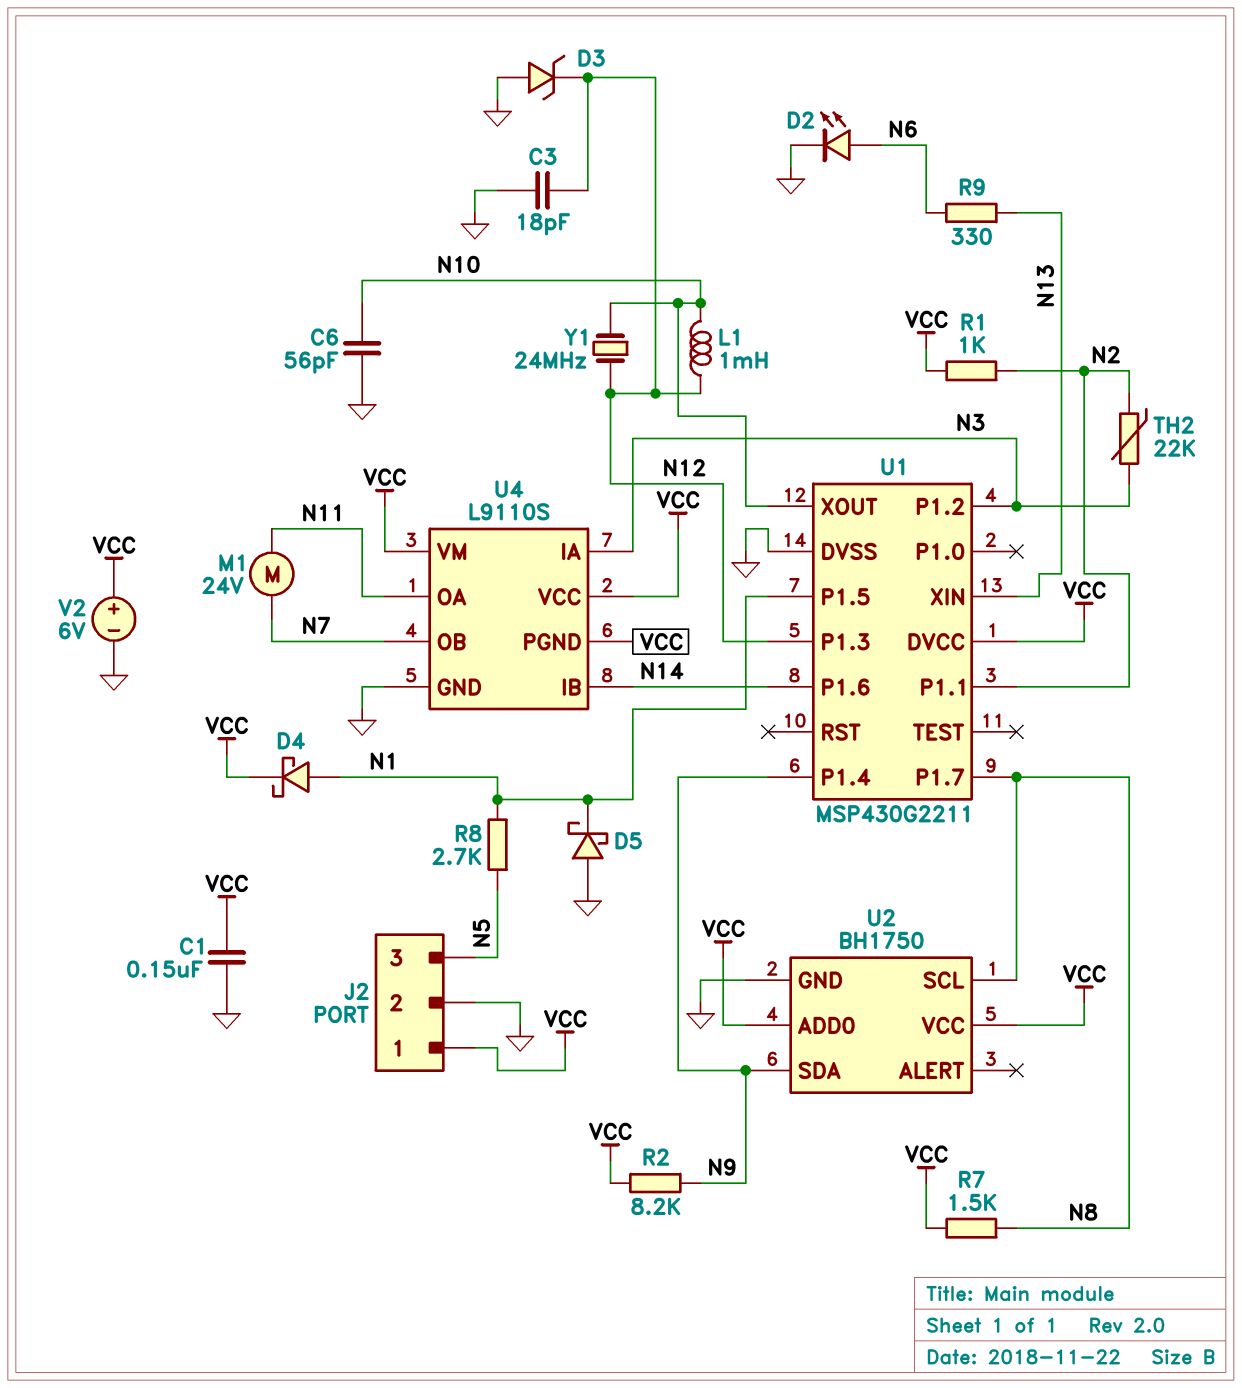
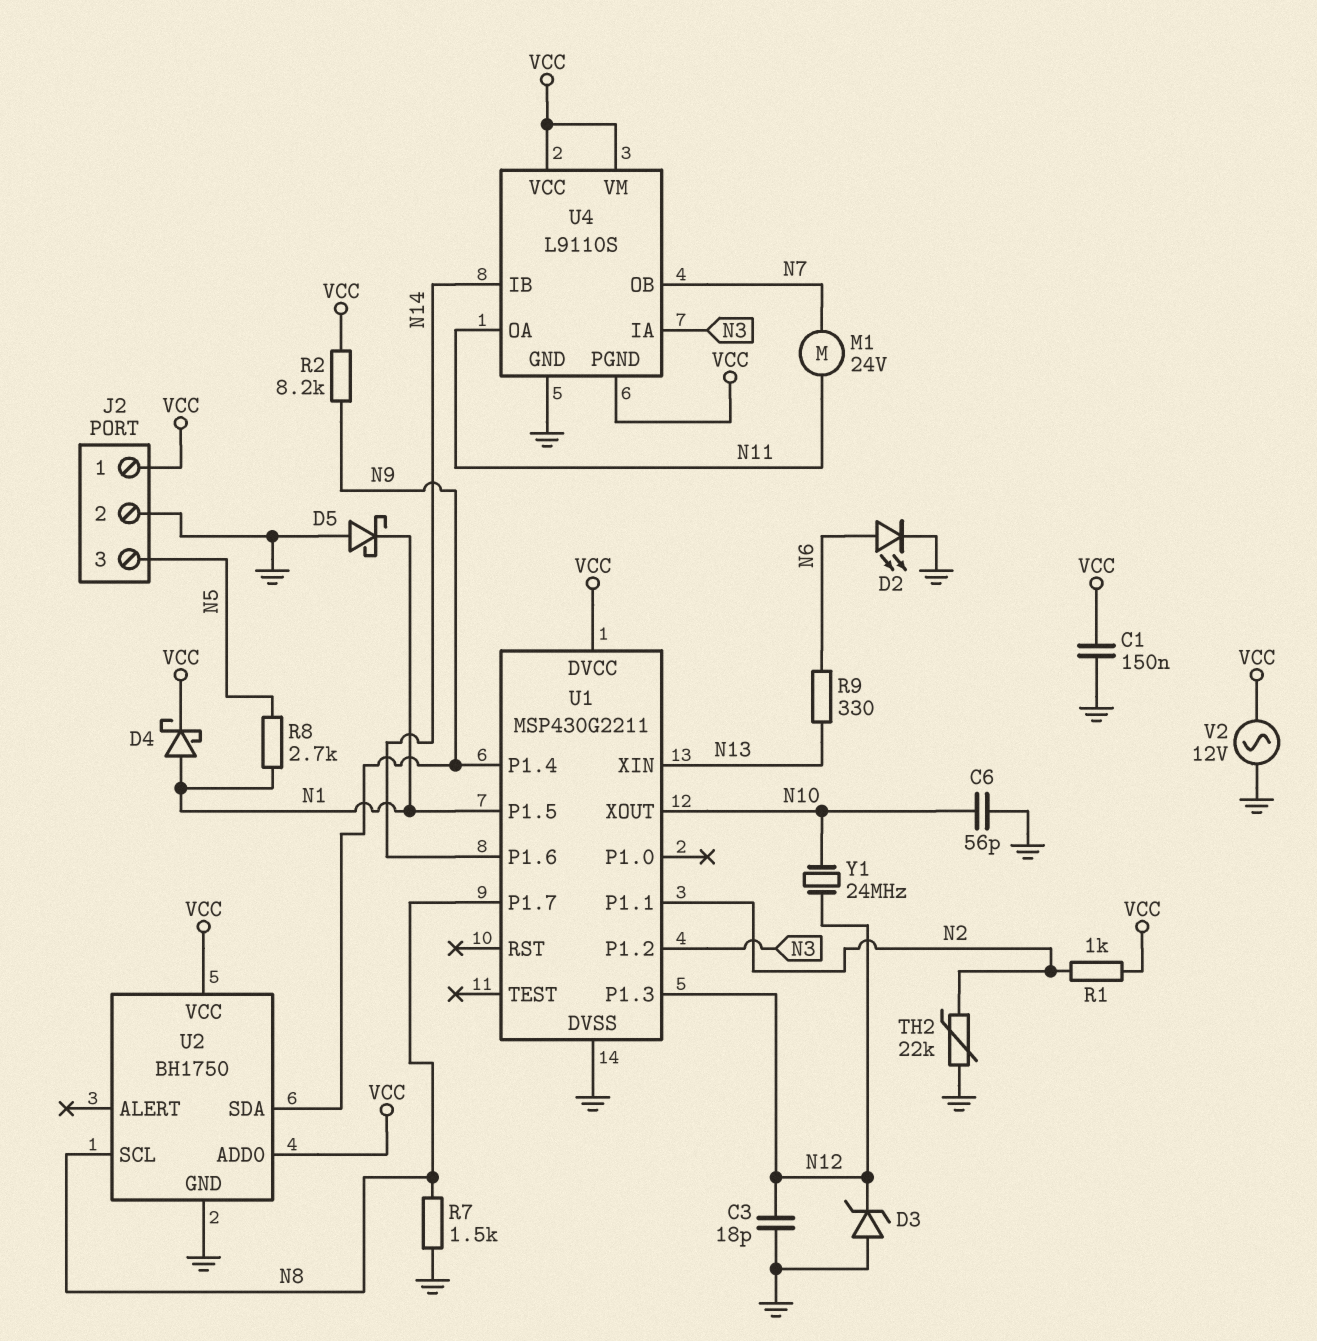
L1: 1mH (N10, N12) -> none
R7: 1.5k (N8, VCC) -> 1.5k (GND, N8)
TH2: 22k (N2, N3) -> 22k (GND, N2)
V2: 6V (plus VCC, minus GND) -> AC 12V (GND, VCC)

